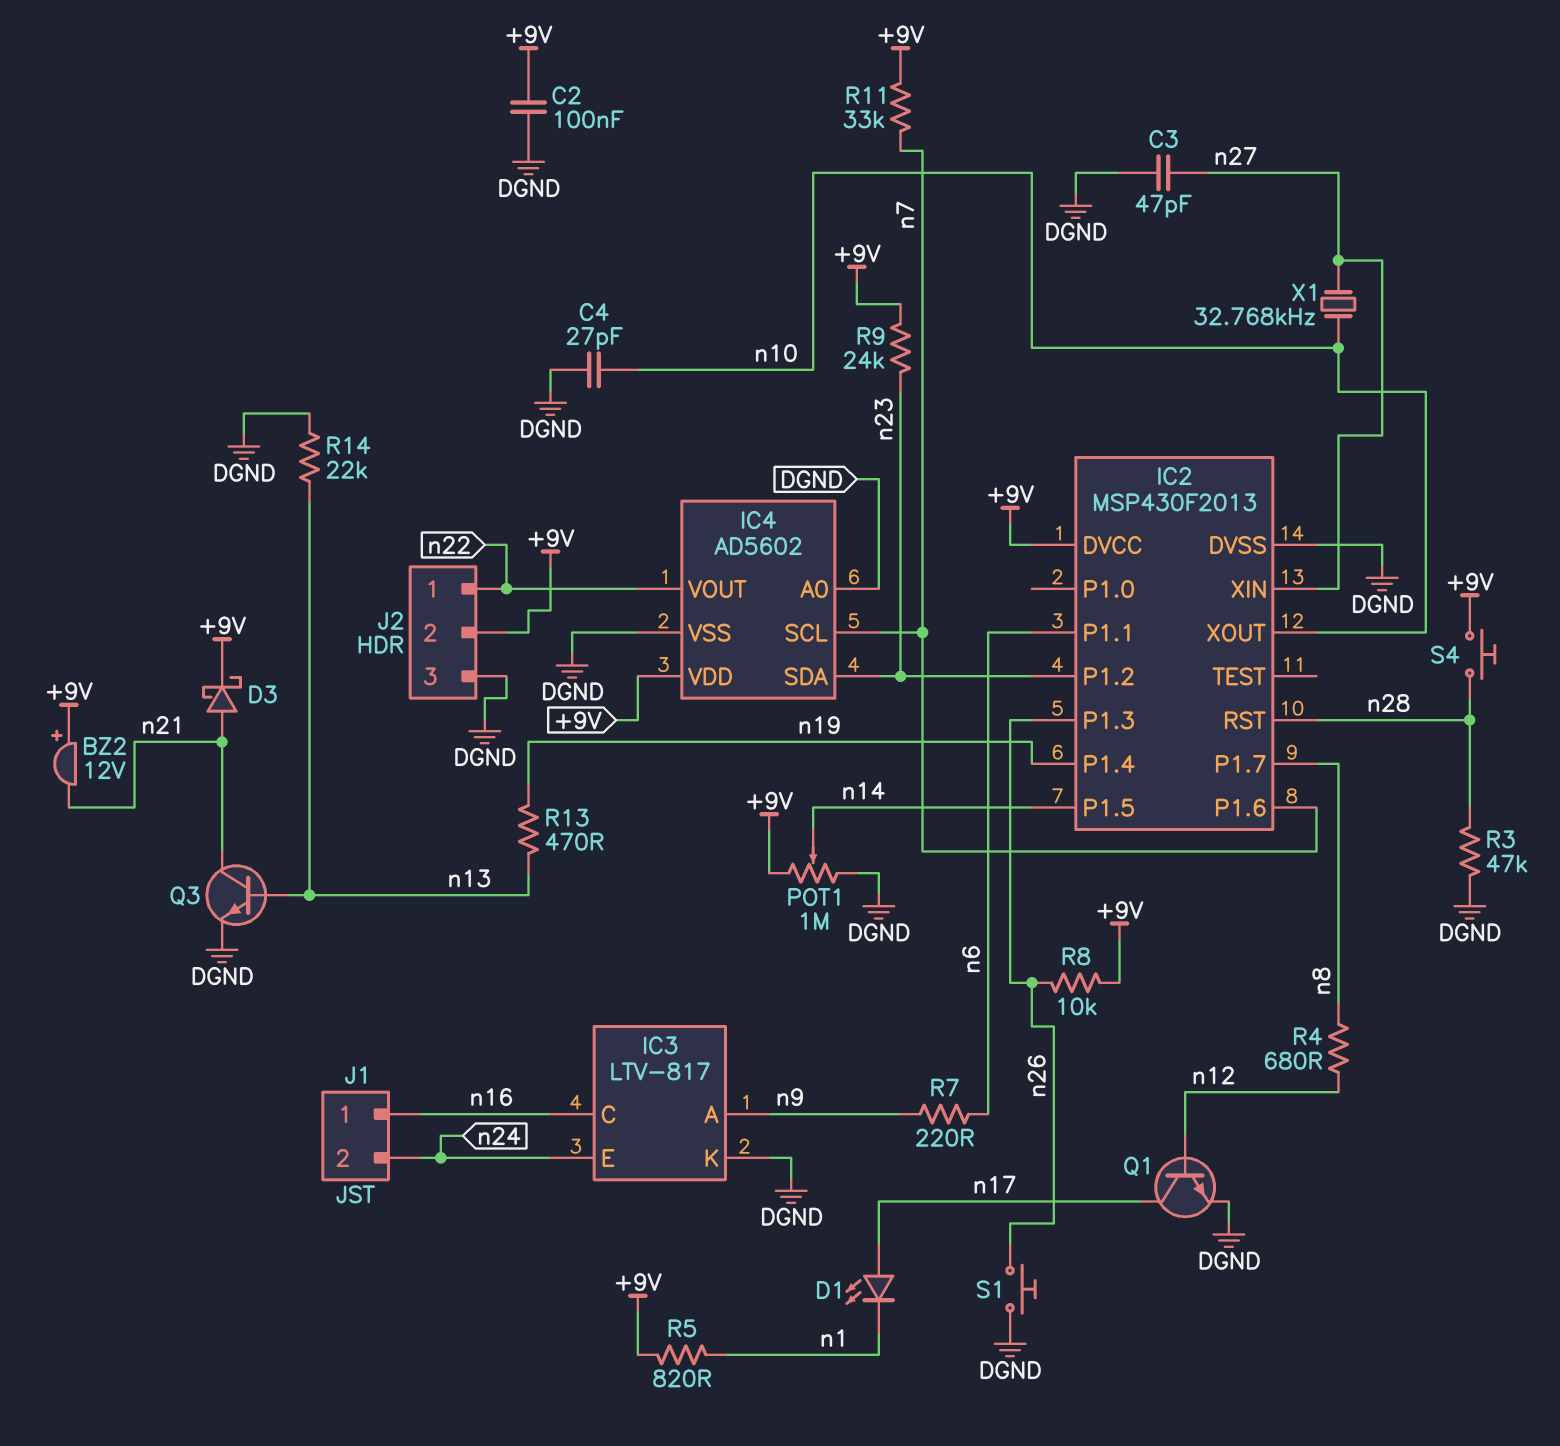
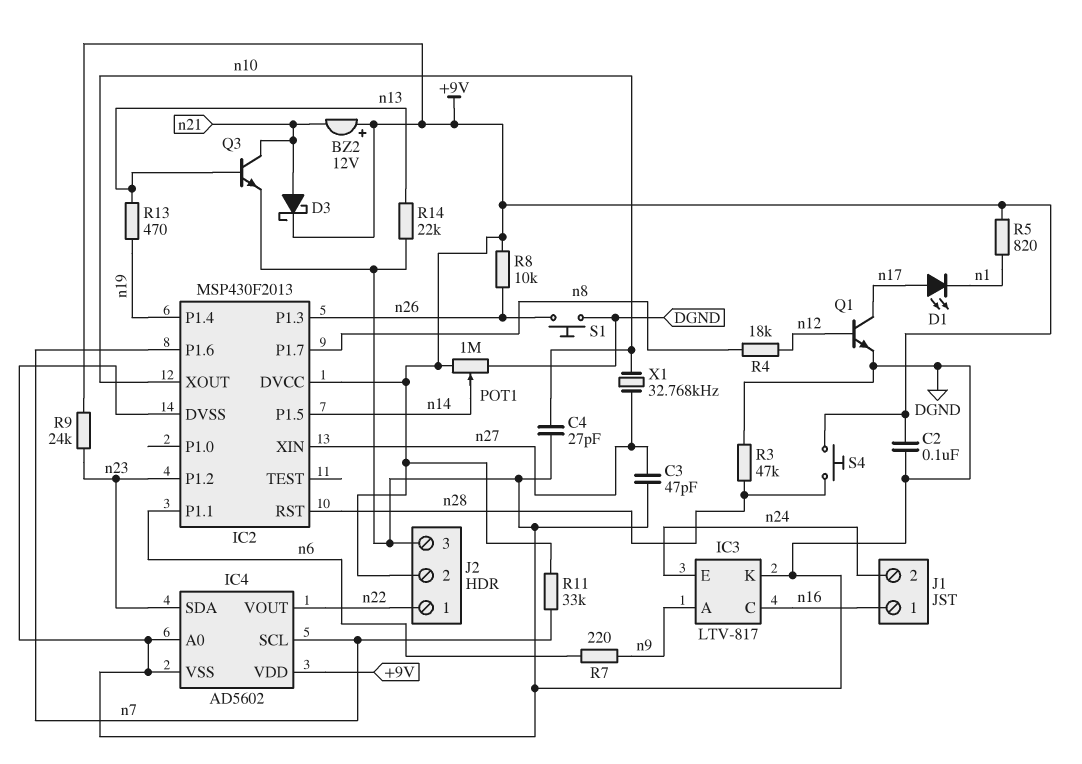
R4: 680 (n8, n12) -> 18k (n8, n12)

